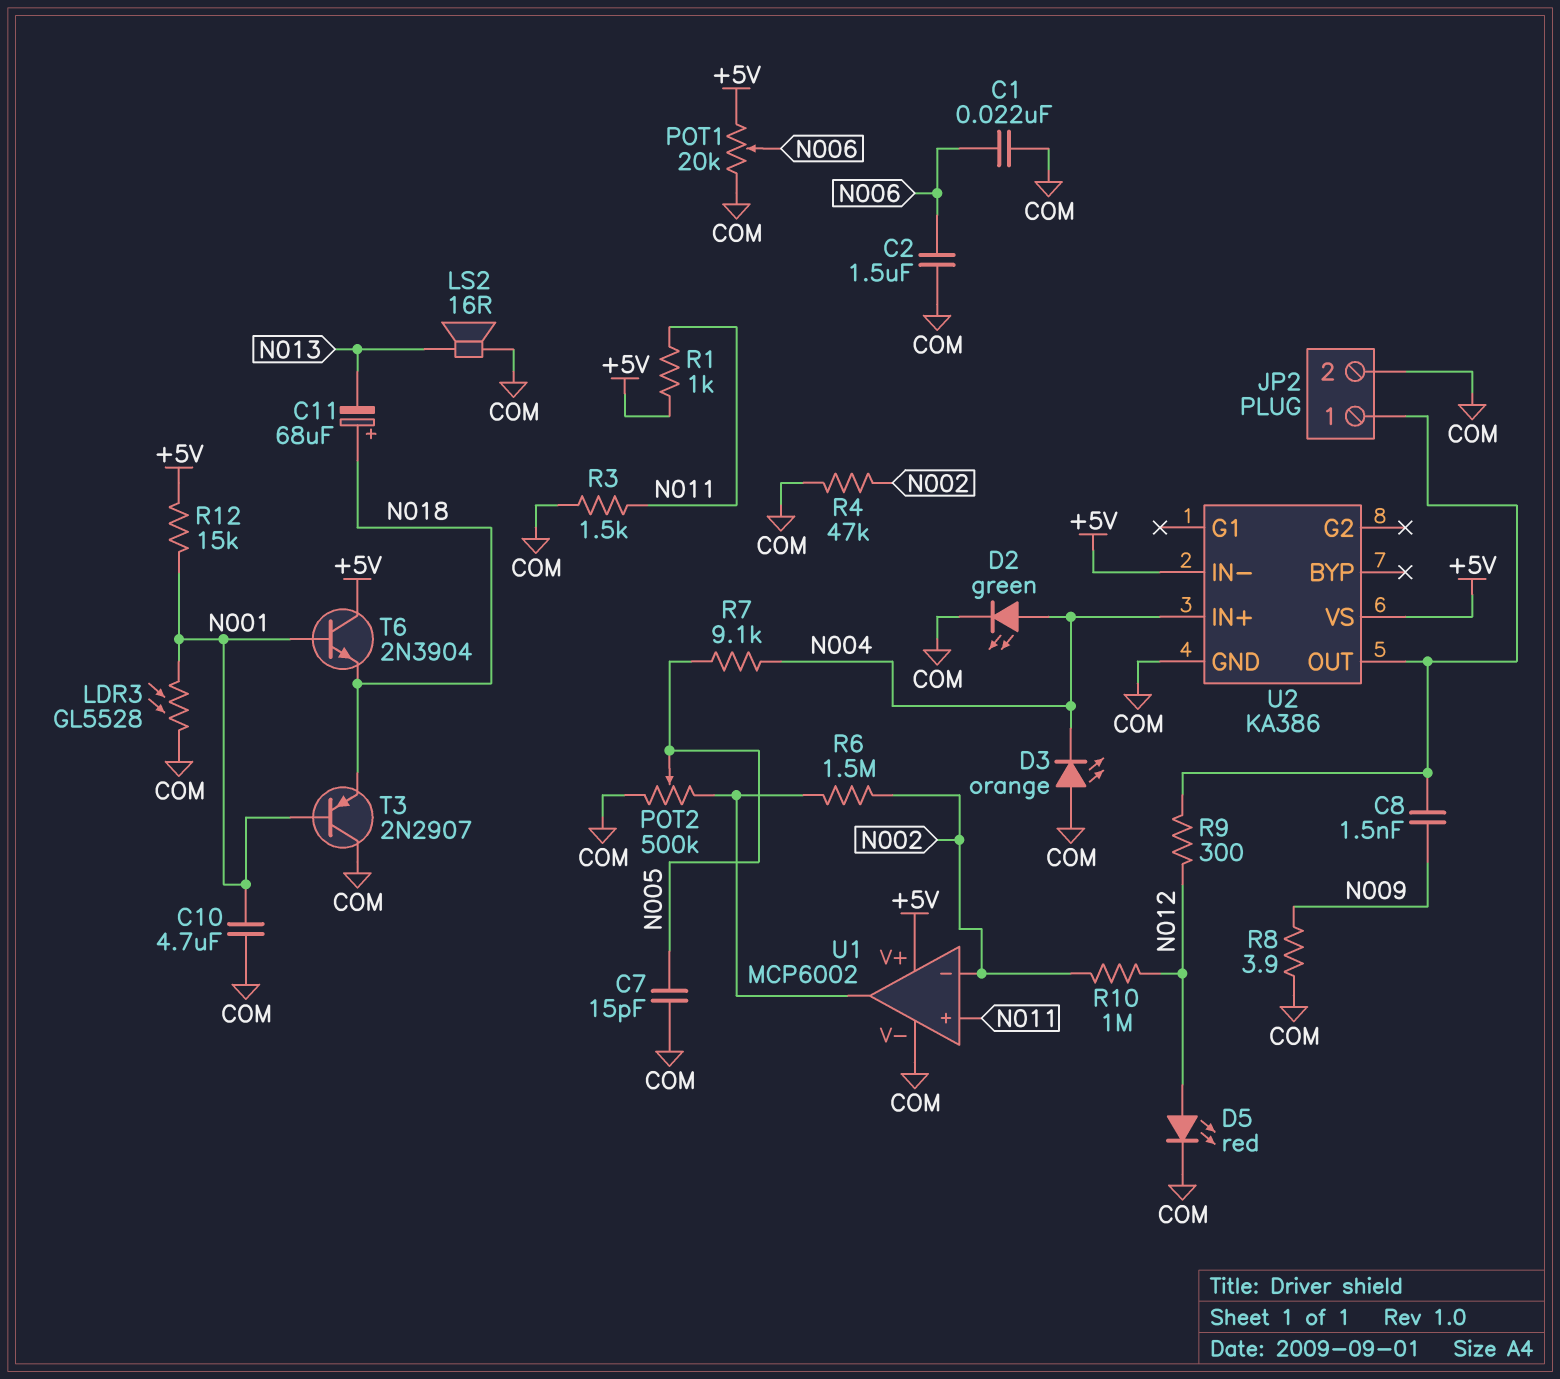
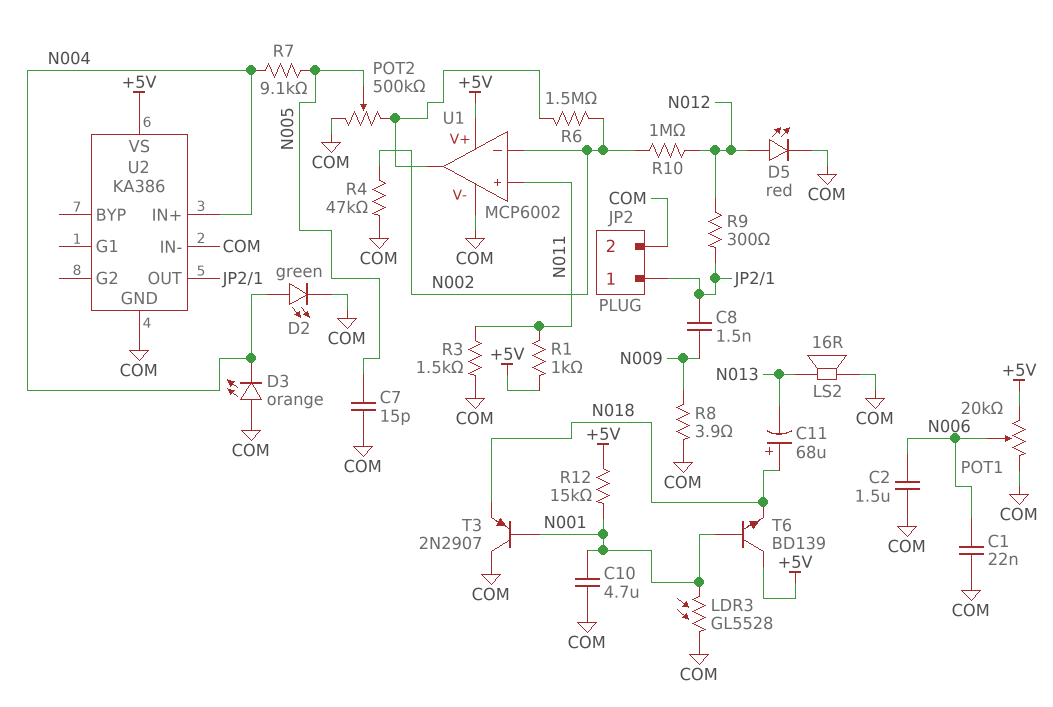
T6: NPN 2N3904 (B N001, C +5V, E N018) -> NPN BD139 (B N001, C +5V, E N018)
U2 pin IN-: +5V -> COM

